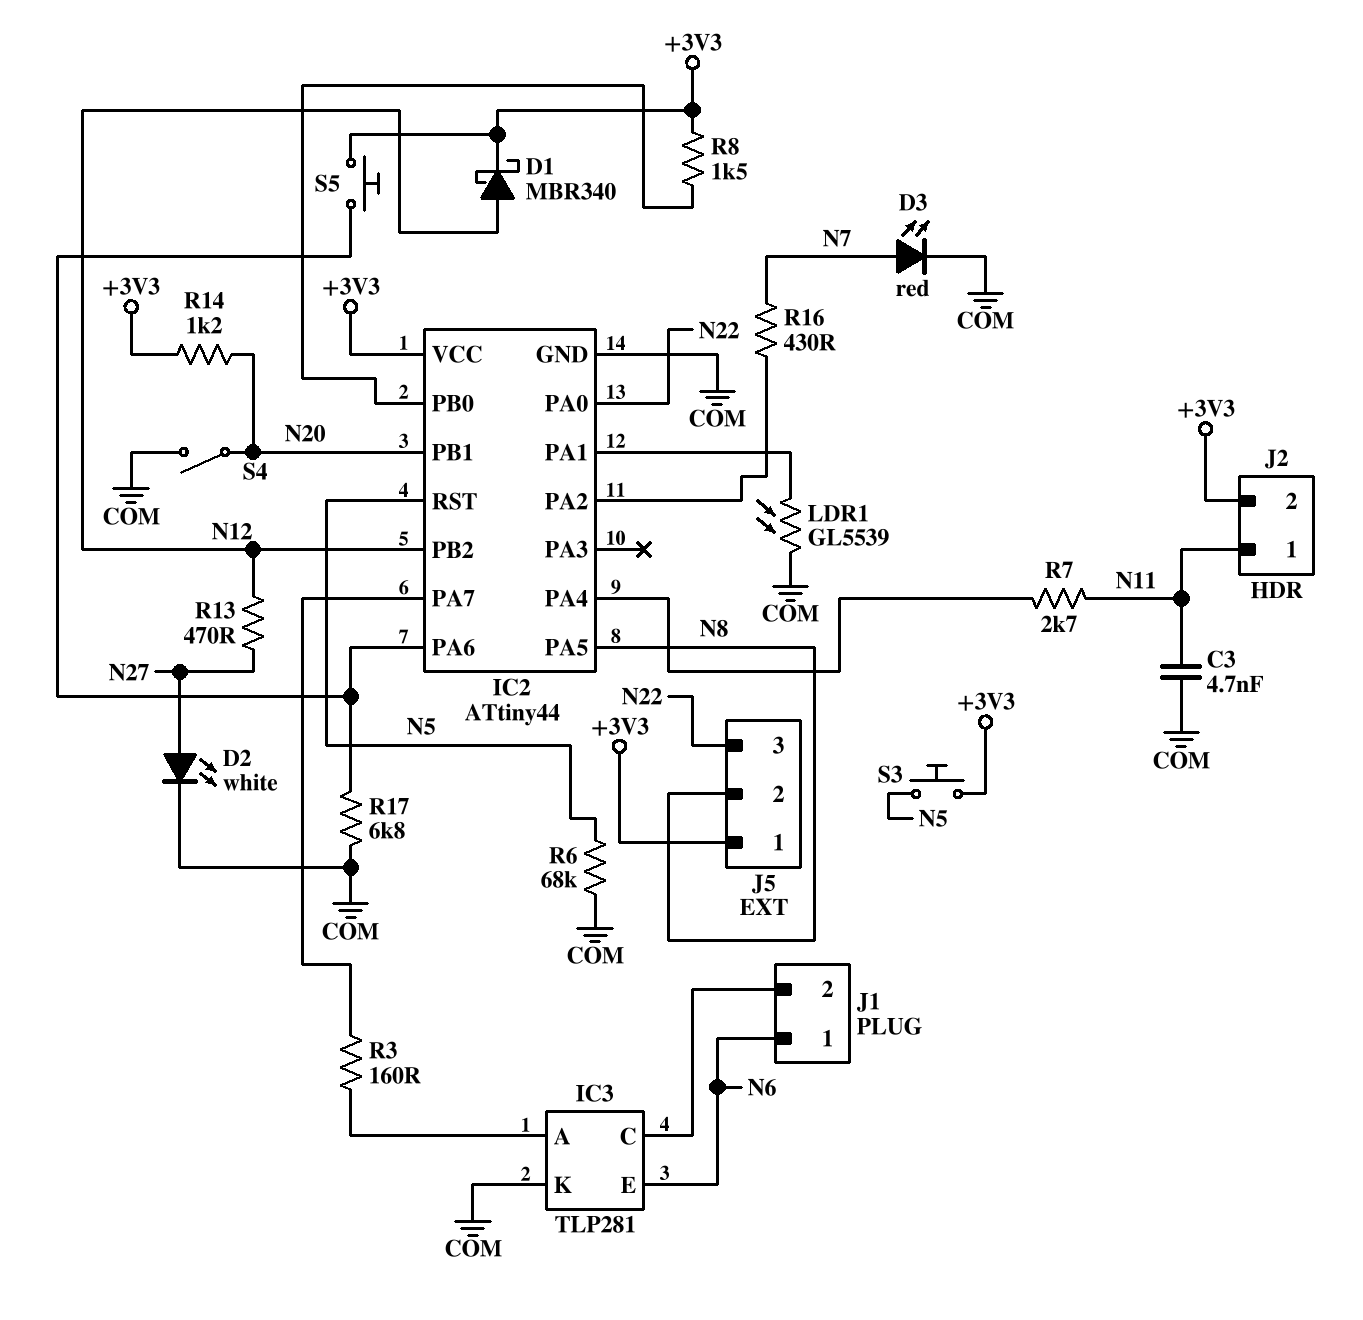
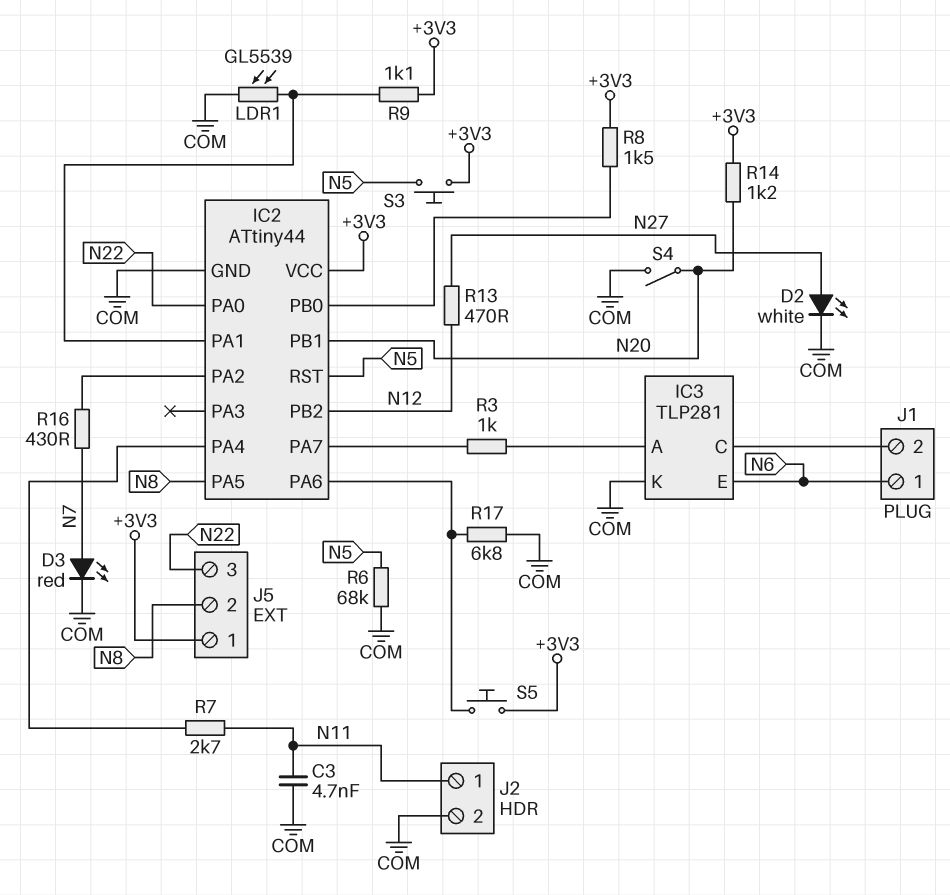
D1: schottky MBR340 (A N12, K +3V3) -> none
J2 pin 2: +3V3 -> COM
R3: 160 (IC2/PA7, IC3/A) -> 1k (IC2/PA7, IC3/A)
R9: none -> 1.1k (+3V3, IC2/PA1)

